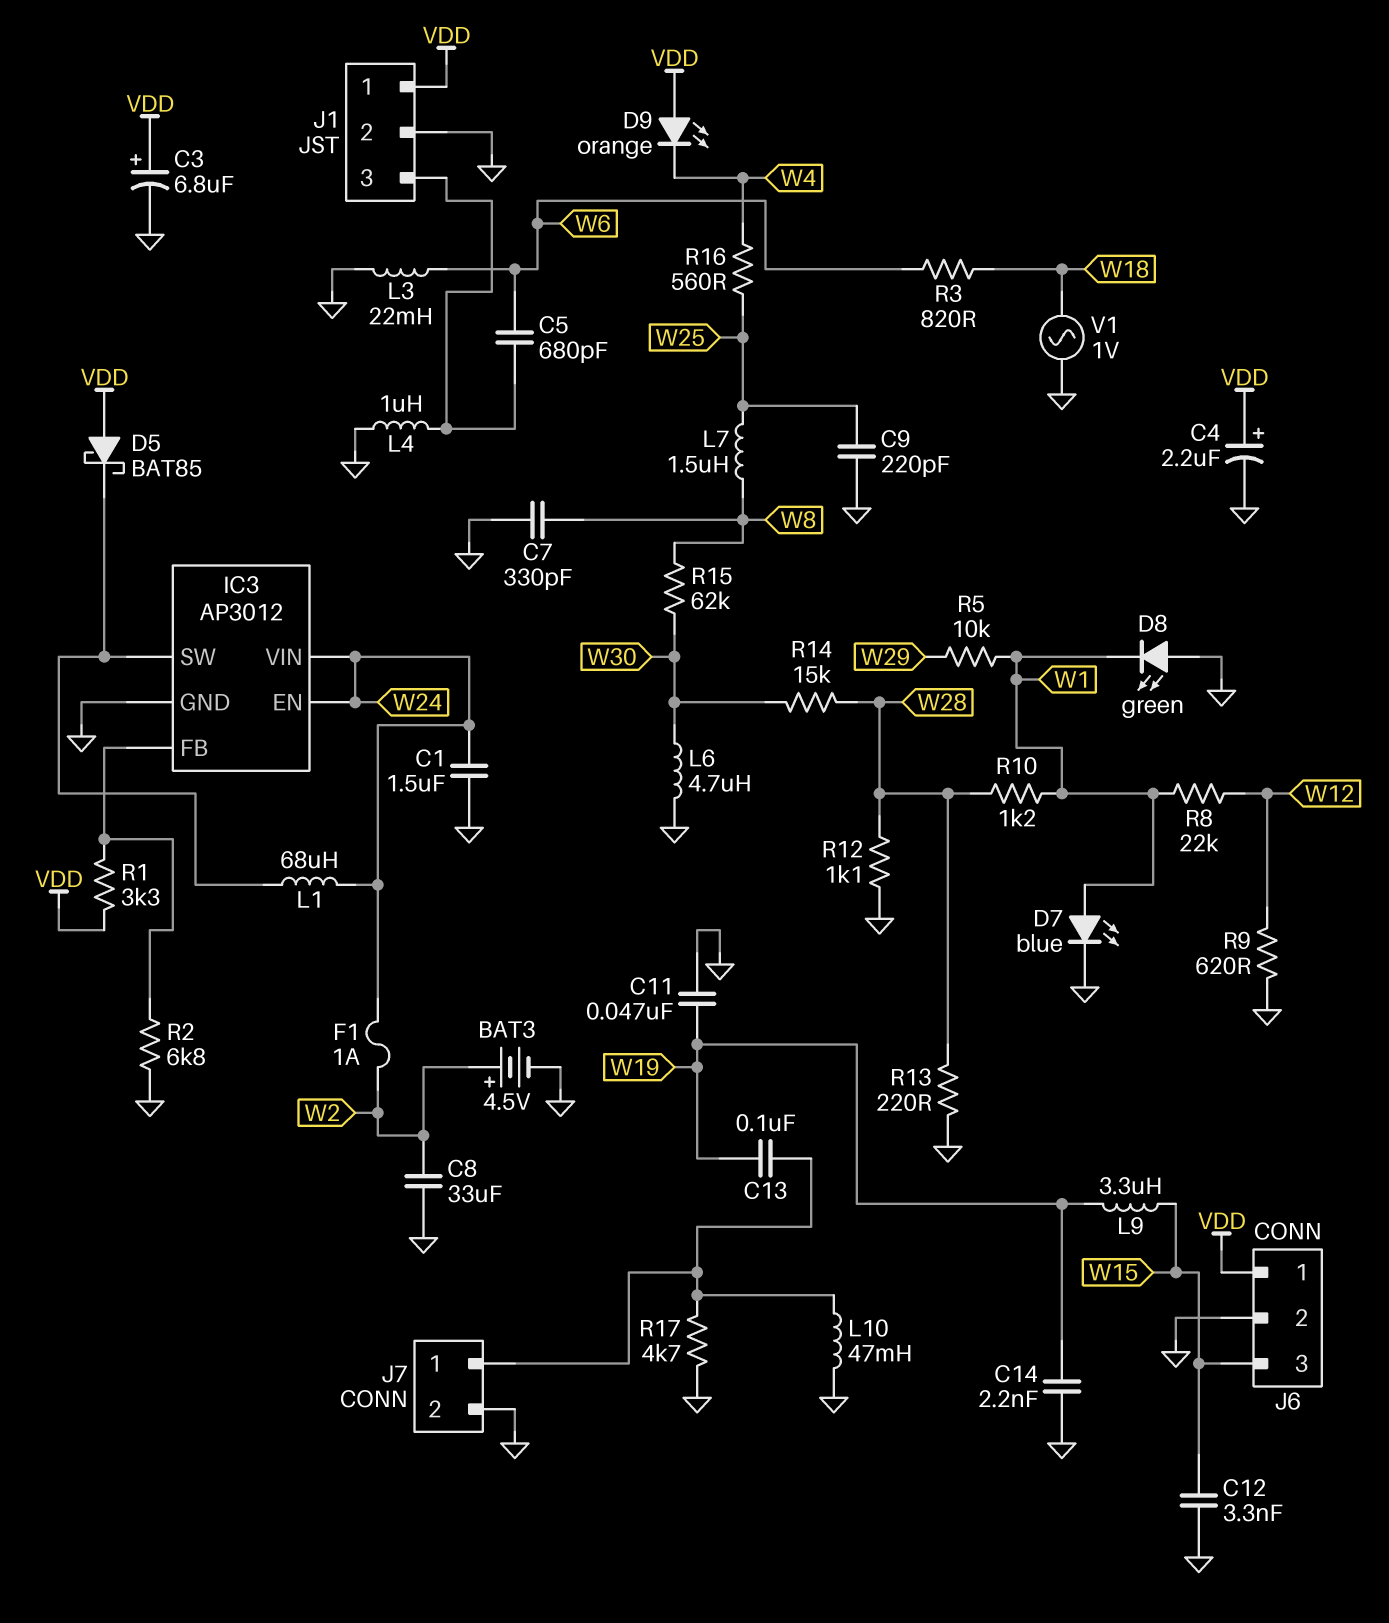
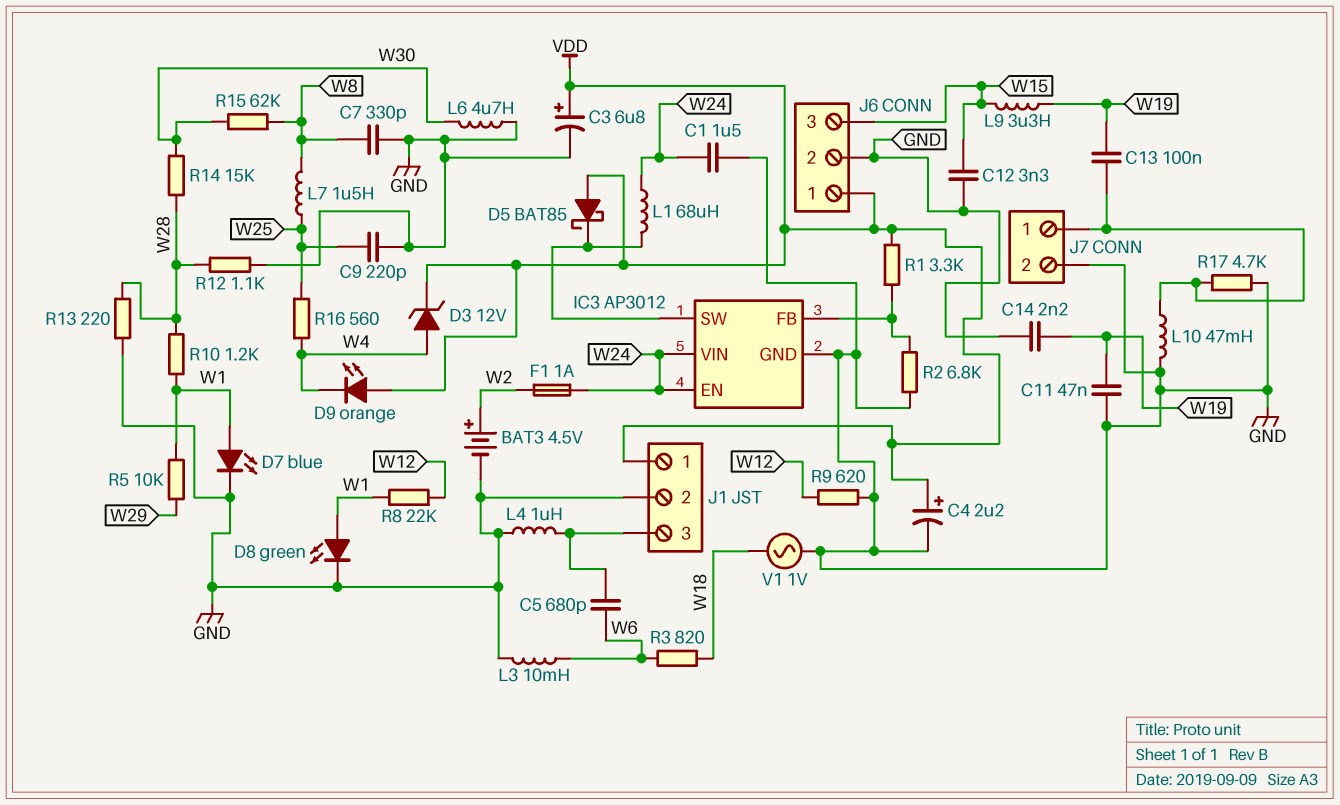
C8: 33uF (GND, W2) -> none
D3: none -> zener 12V (A W4, K VDD)
D8: LED green (A GND, K W1) -> LED green (A W1, K GND)
L3: 22mH (GND, W6) -> 10mH (GND, W6)

